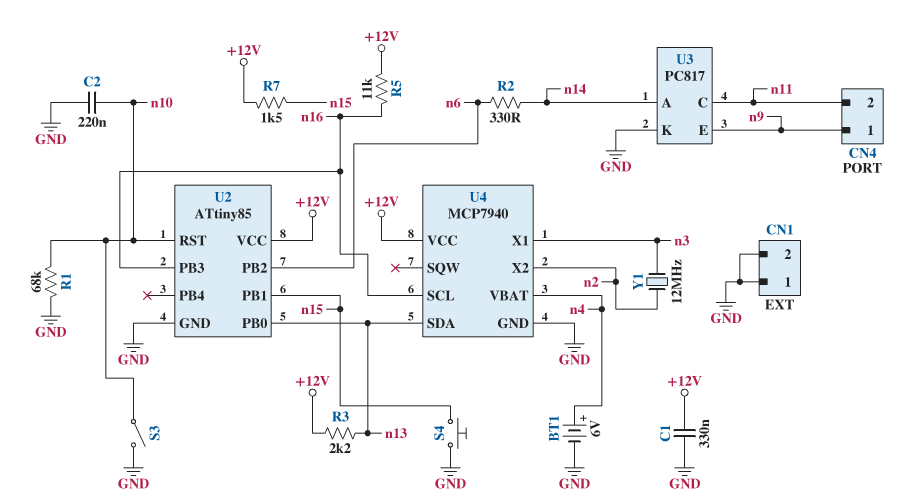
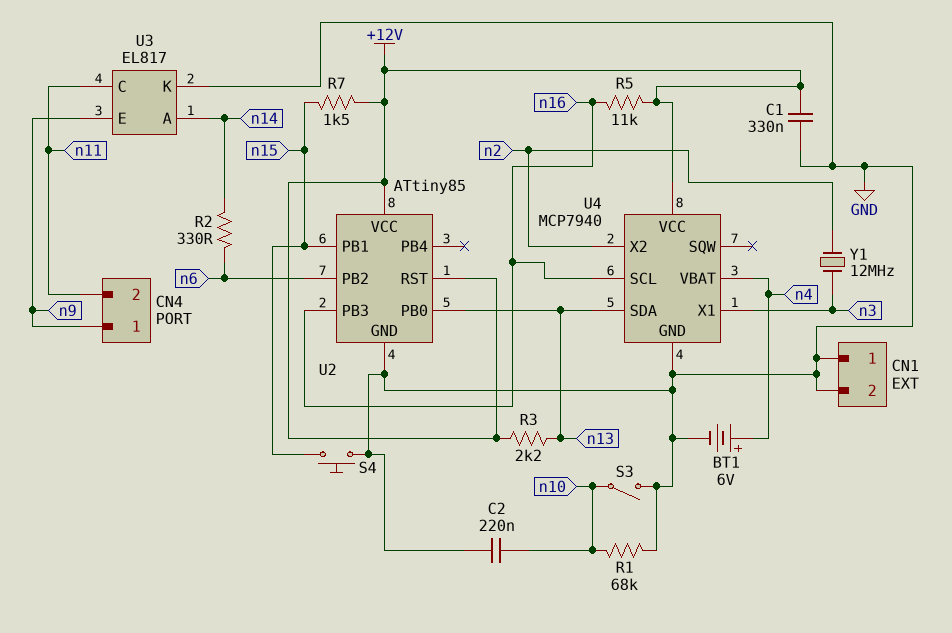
U2 pin RST: n10 -> +12V
U3: PC817 -> EL817

